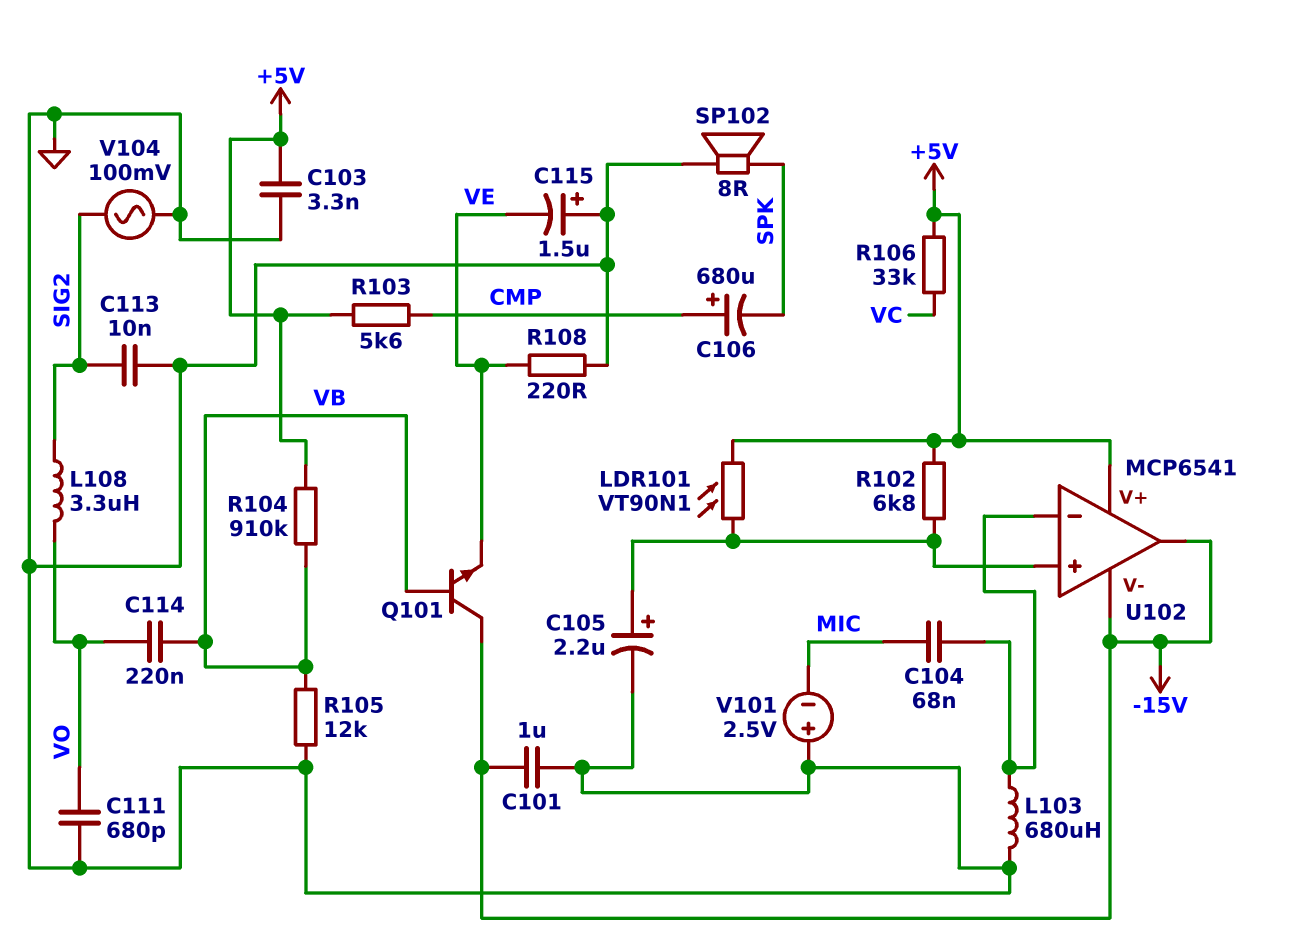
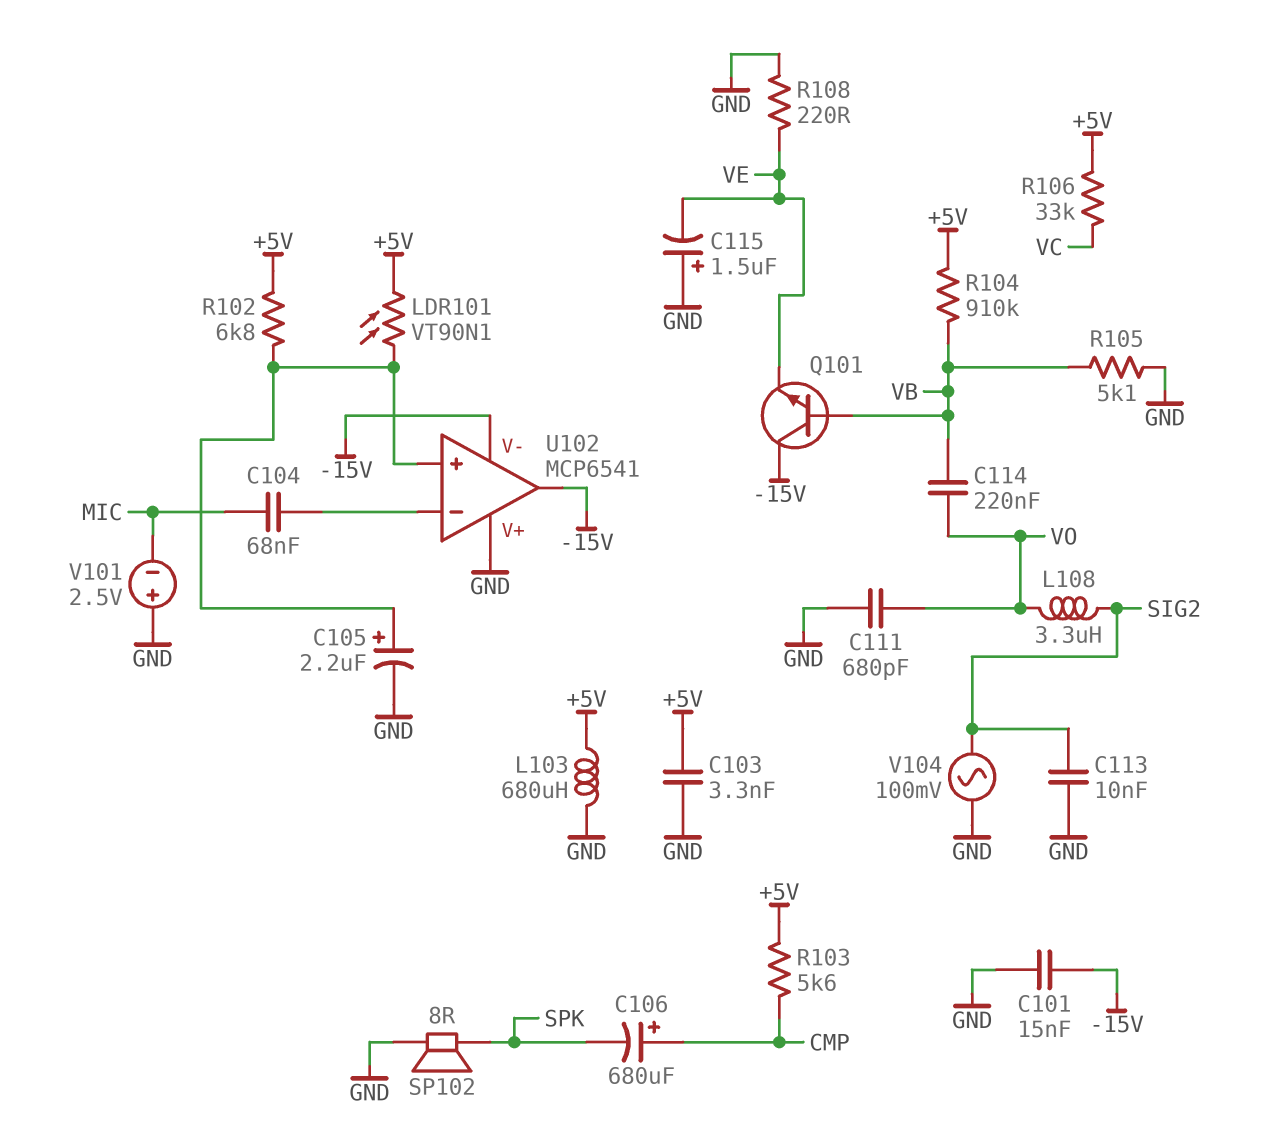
C101: 1uF (-15V, GND) -> 15nF (-15V, GND)
L103: 680uH (GND, U102/in-) -> 680uH (+5V, GND)
R105: 12k (GND, VB) -> 5.1k (GND, VB)
U102 pin V+: +5V -> GND

